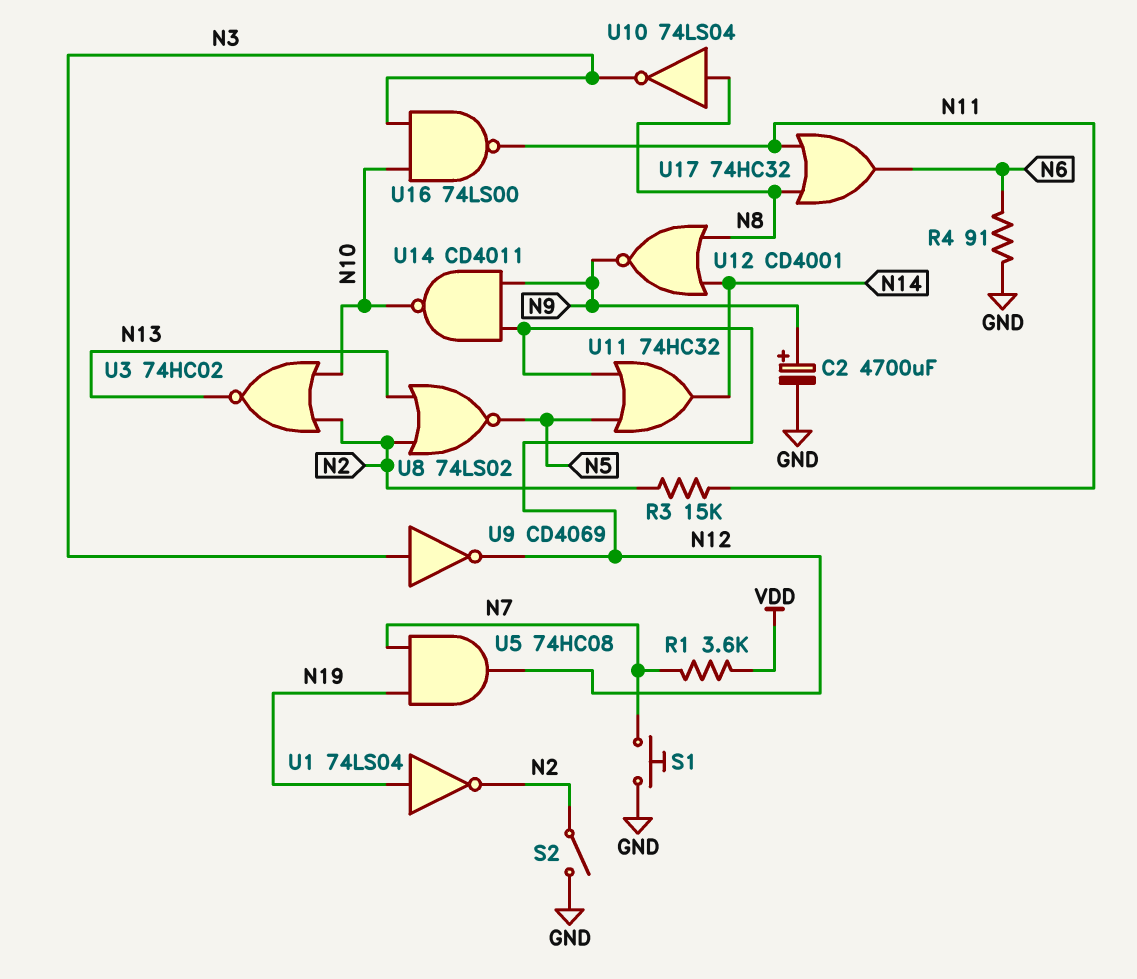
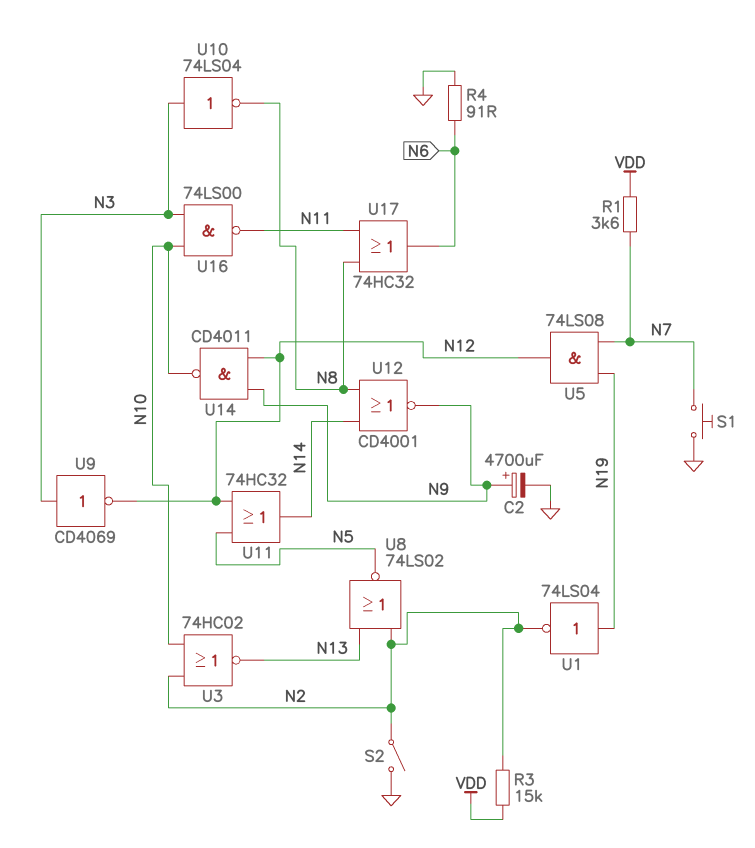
R3: 15k (N2, N11) -> 15k (N2, VDD)
U5: AND 74HC08 (in N7, in N19, out N12) -> AND 74LS08 (in N7, in N19, out N12)
U10: NOT 74LS04 (in N8, out N3) -> NOT 74LS04 (in N3, out N8)

